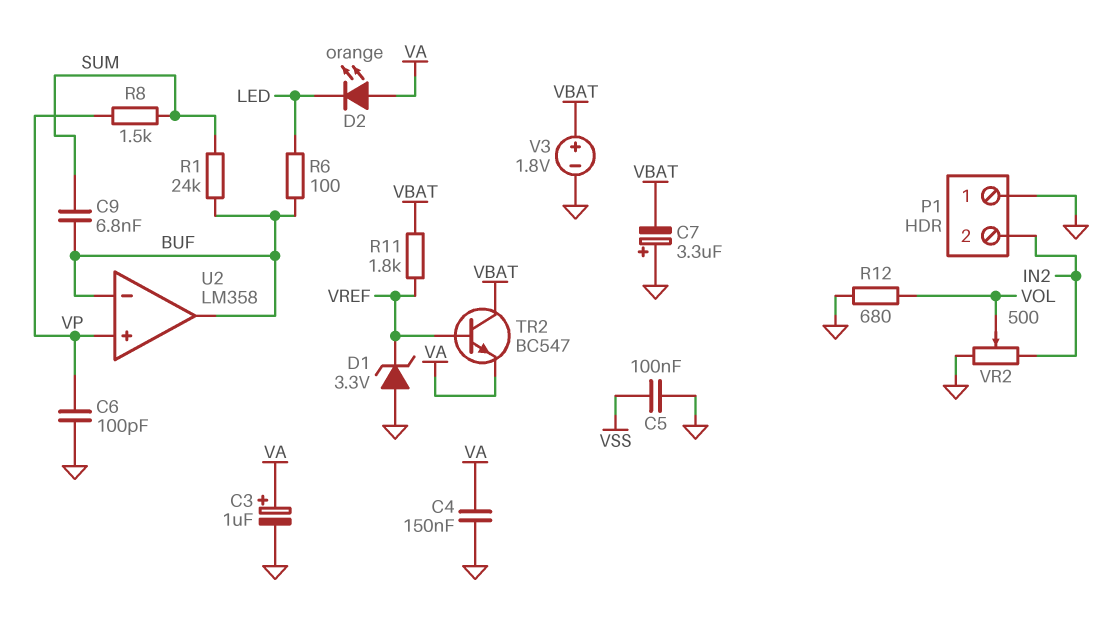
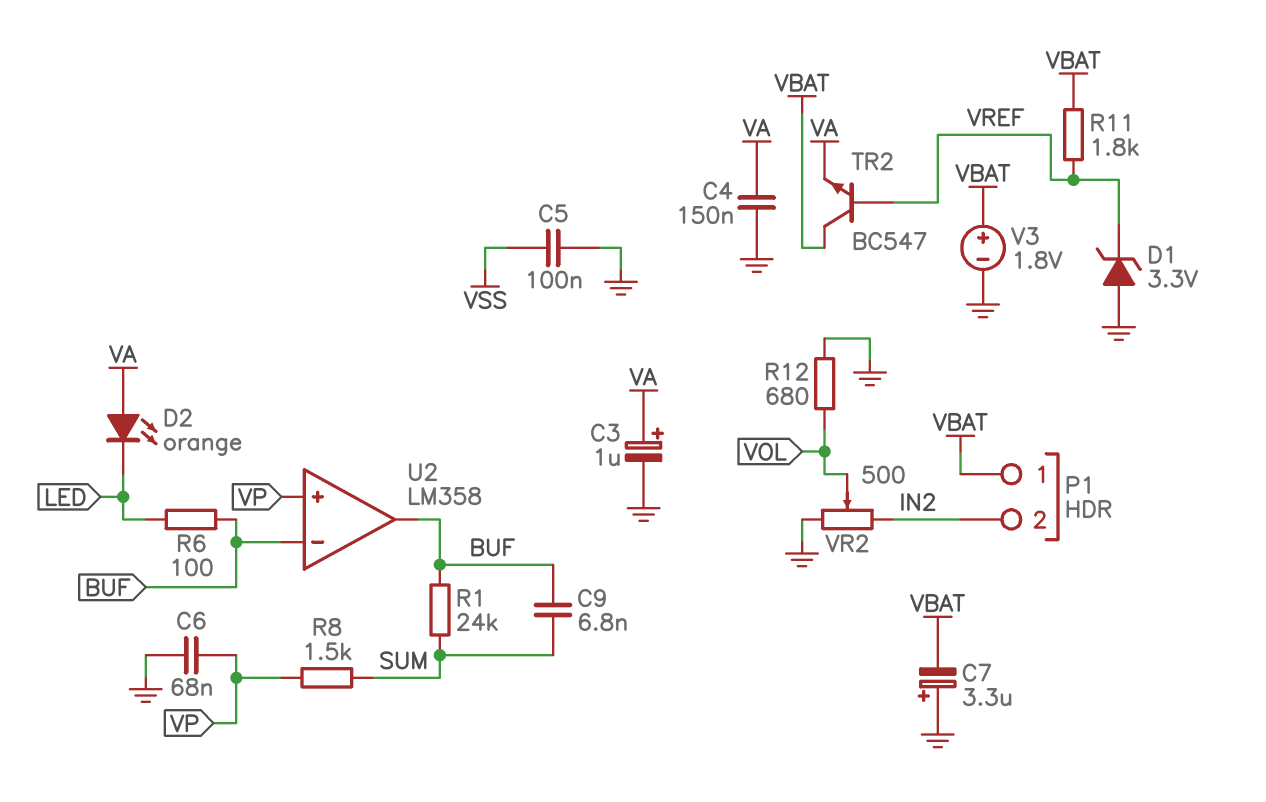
C6: 100pF (GND, VP) -> 68nF (GND, VP)
P1 pin 1: GND -> VBAT

